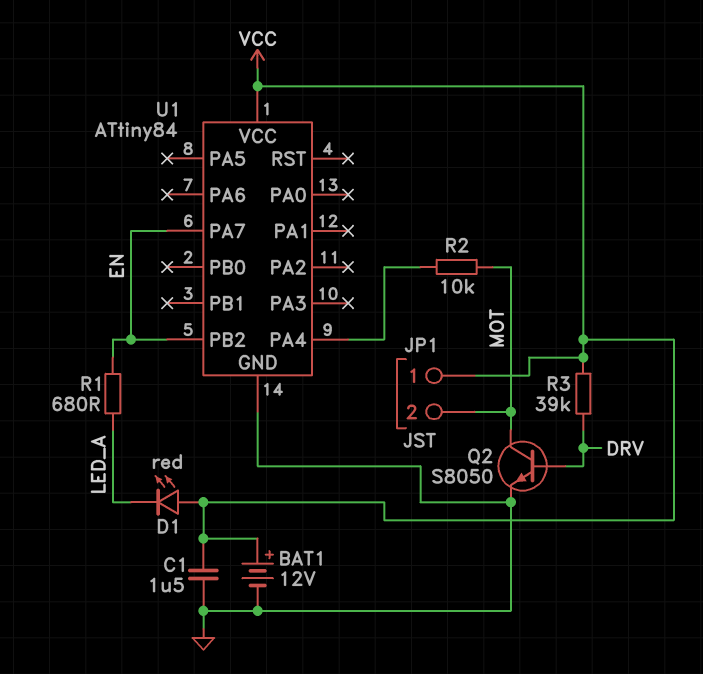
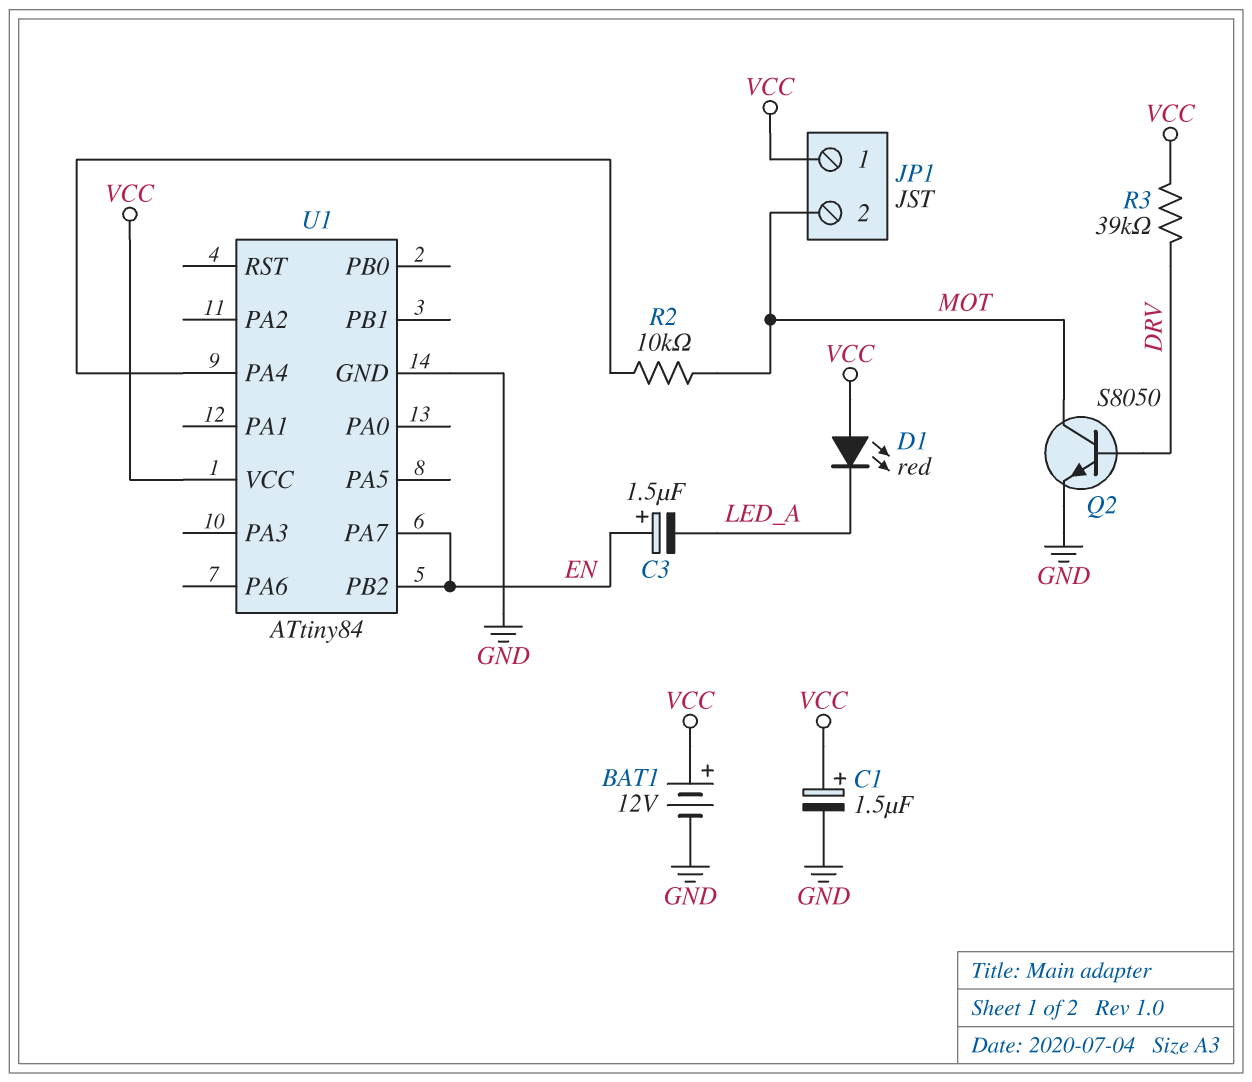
C1: 1.5uF (GND, VCC) -> 1.5uF (plus VCC, minus GND)
C3: none -> 1.5uF (plus EN, minus LED_A)
R1: 680 (EN, LED_A) -> none

